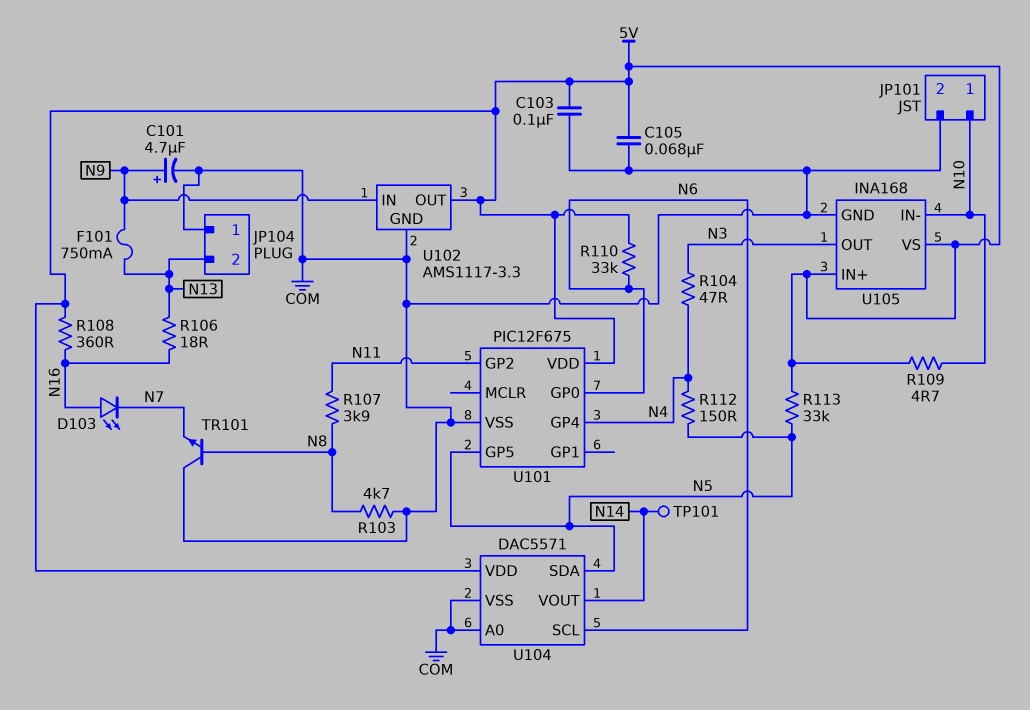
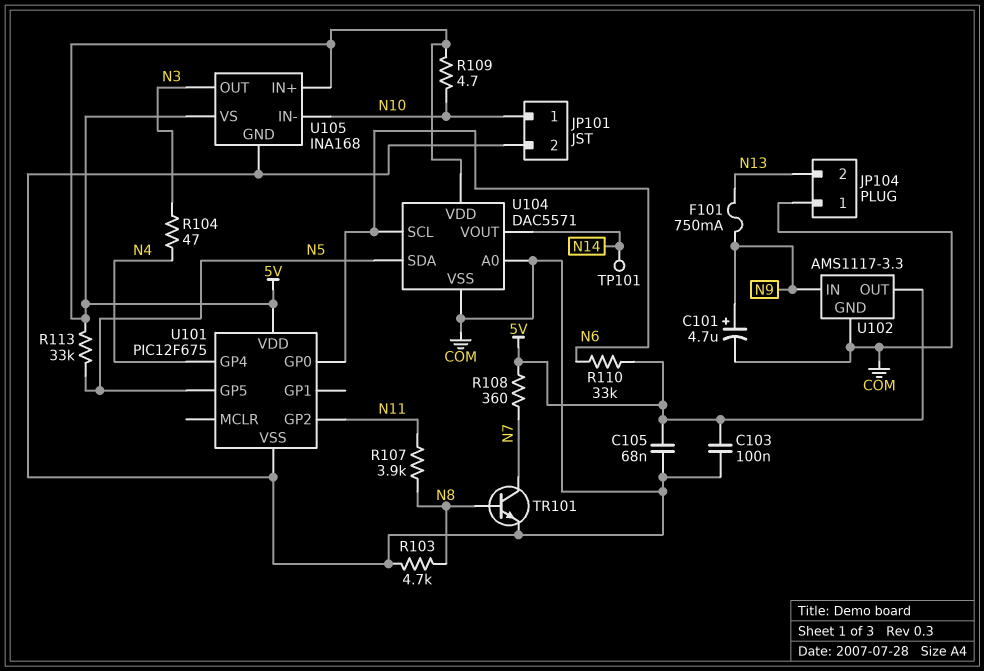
D103: LED (A N16, K N7) -> none
R106: 18 (N13, N16) -> none
R108: 360 (5V, N16) -> 360 (5V, N7)
R112: 150 (N4, N5) -> none
TR101: NPN (B N8, C COM, E N7) -> NPN (B N8, C N7, E COM)

